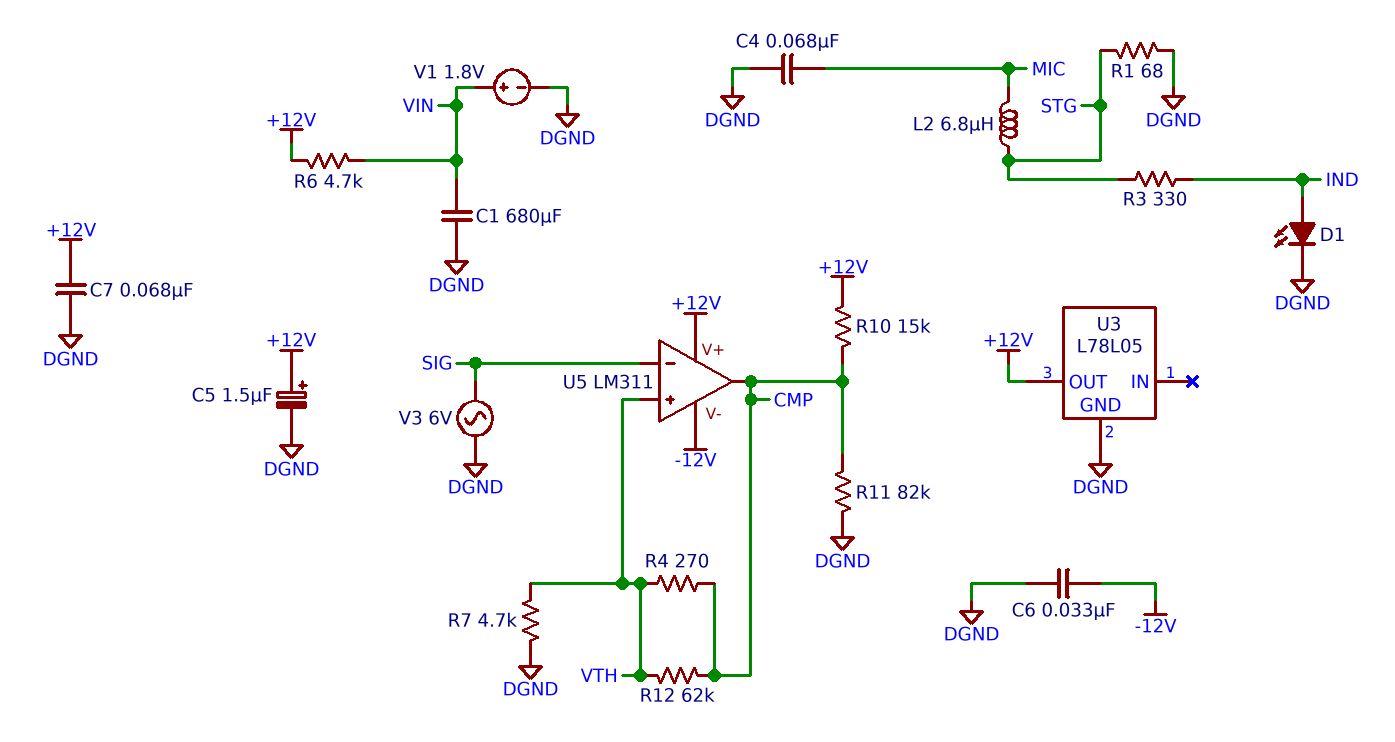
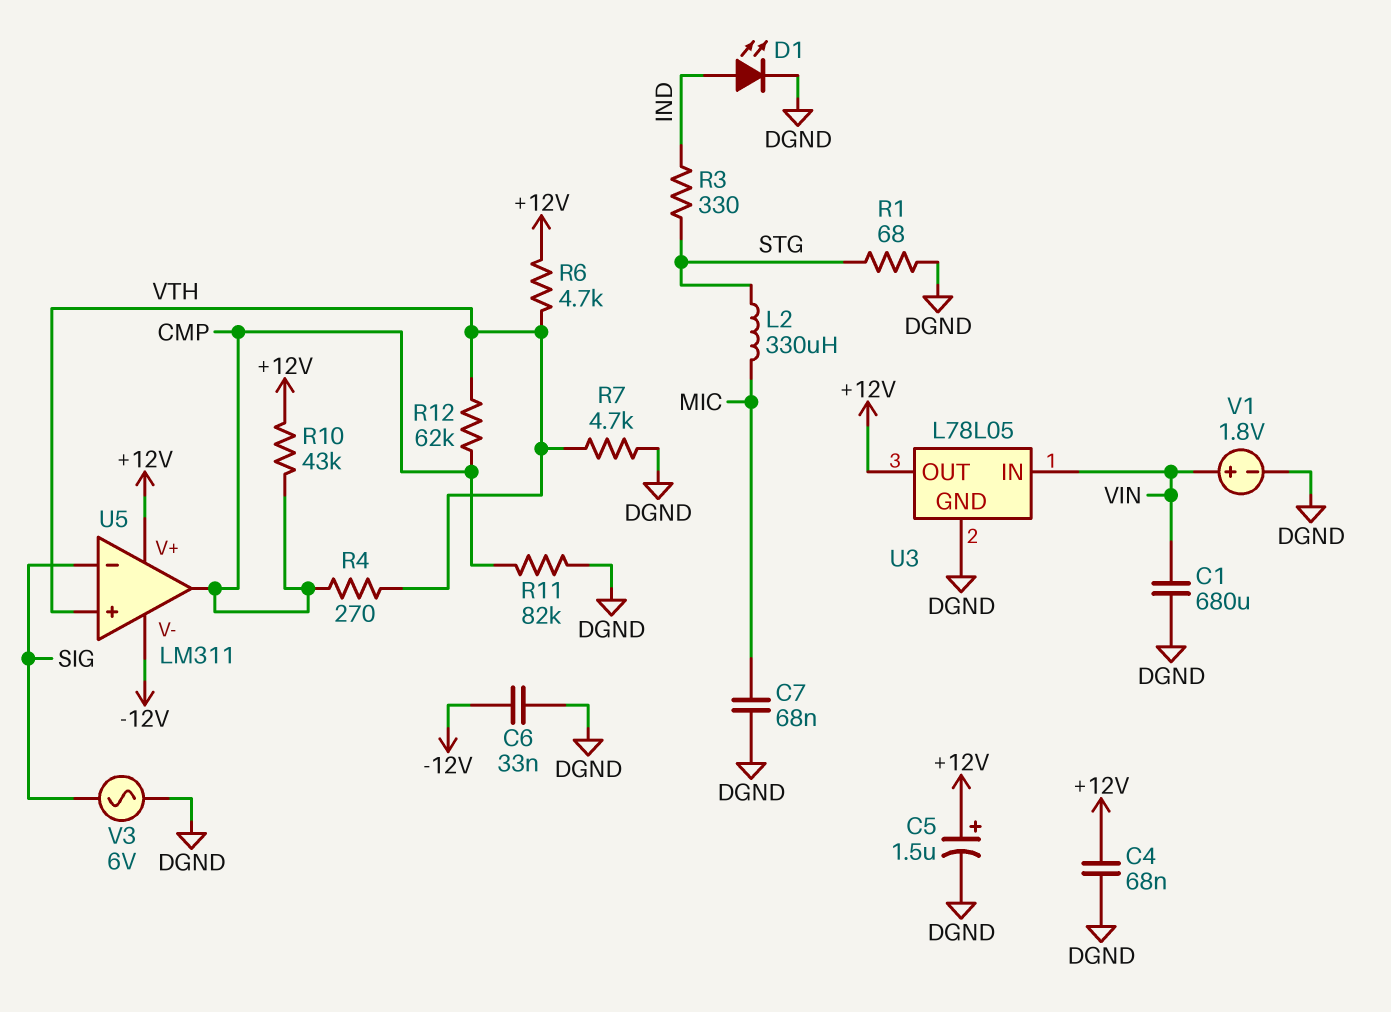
C4: 68nF (DGND, MIC) -> 68nF (+12V, DGND)
C7: 68nF (+12V, DGND) -> 68nF (DGND, MIC)
L2: 6.8uH (MIC, STG) -> 330uH (MIC, STG)
R6: 4.7k (+12V, VIN) -> 4.7k (+12V, VTH)
R10: 15k (+12V, CMP) -> 43k (+12V, CMP)
U3 pin IN: none -> VIN

